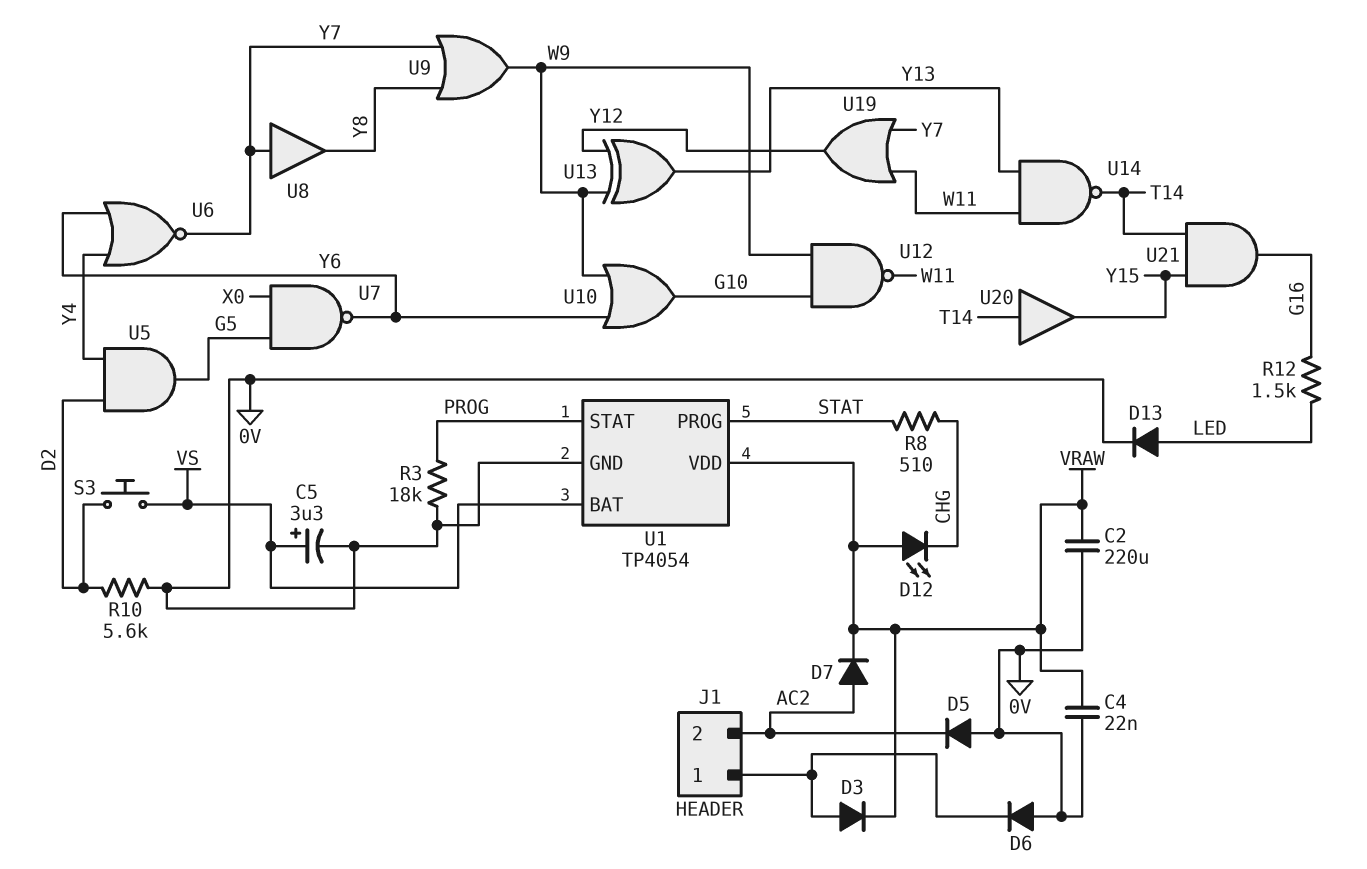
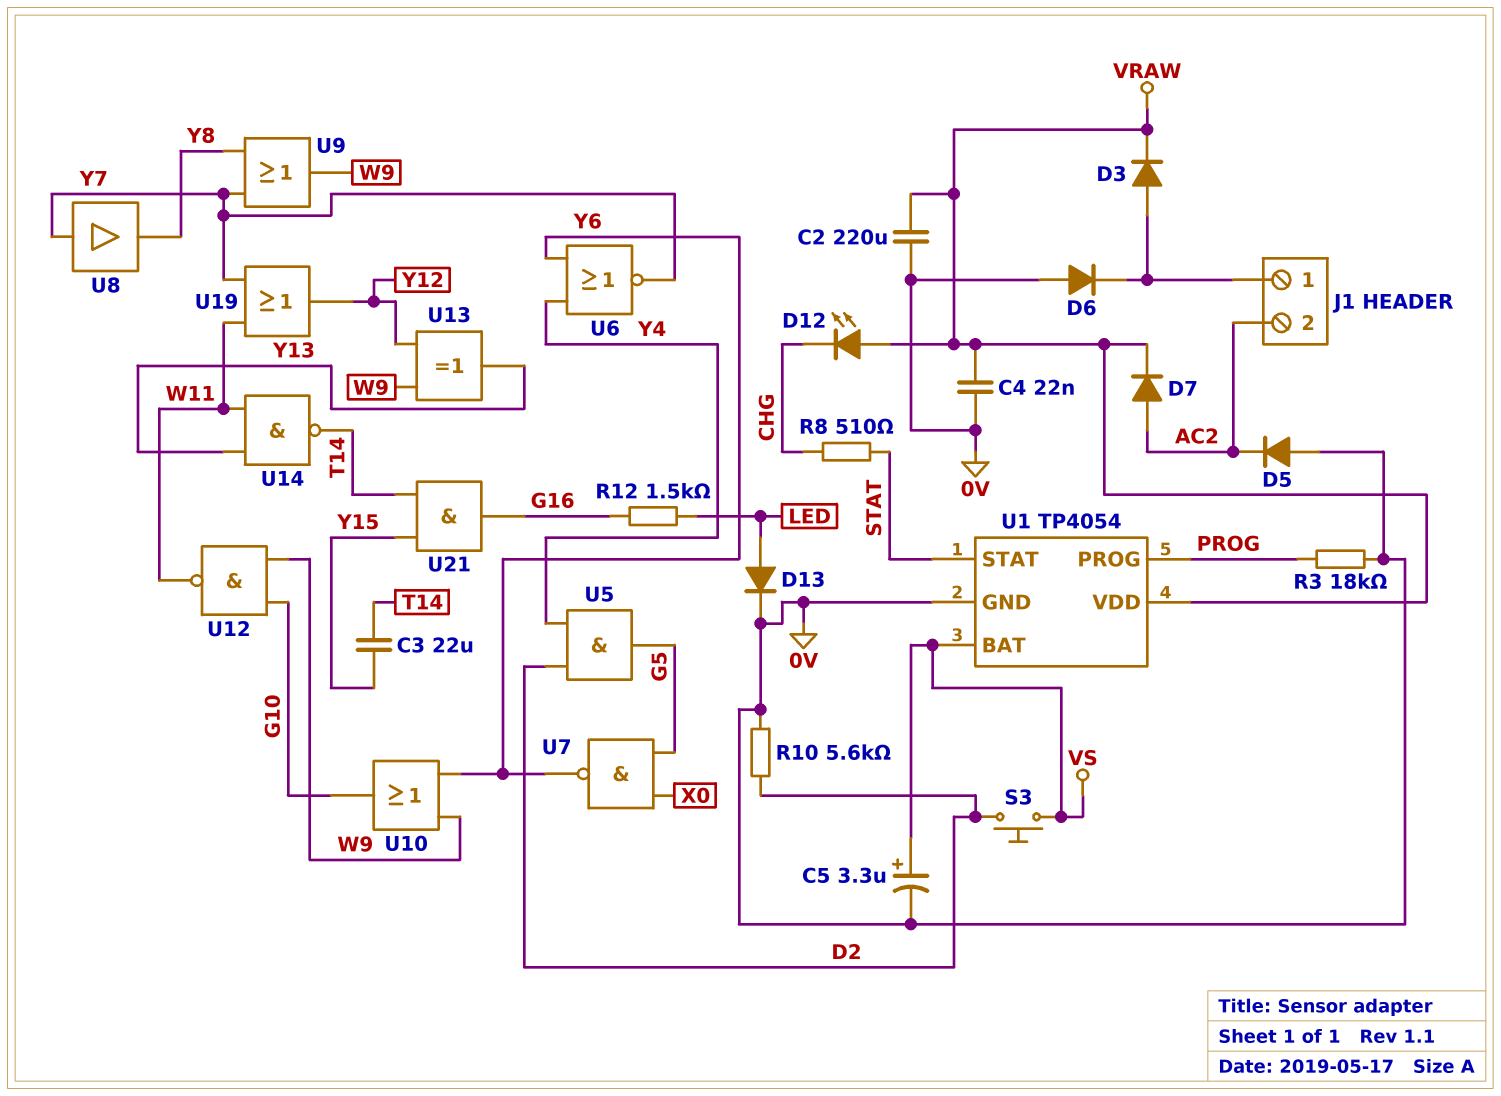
C3: none -> 22uF (T14, Y15)
U1 pin PROG: STAT -> PROG
U1 pin STAT: PROG -> STAT
U20: buffer (in T14, out Y15) -> none

